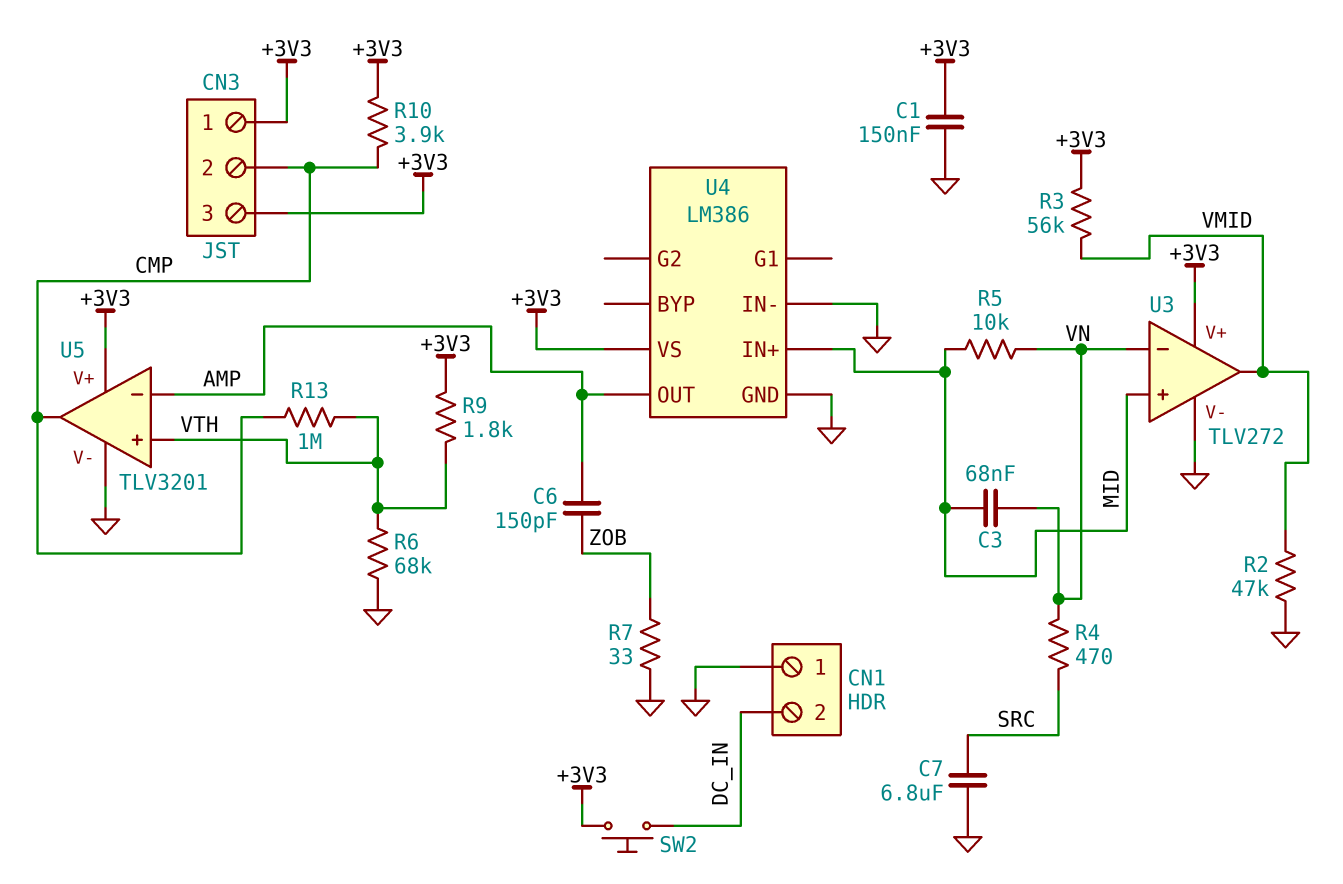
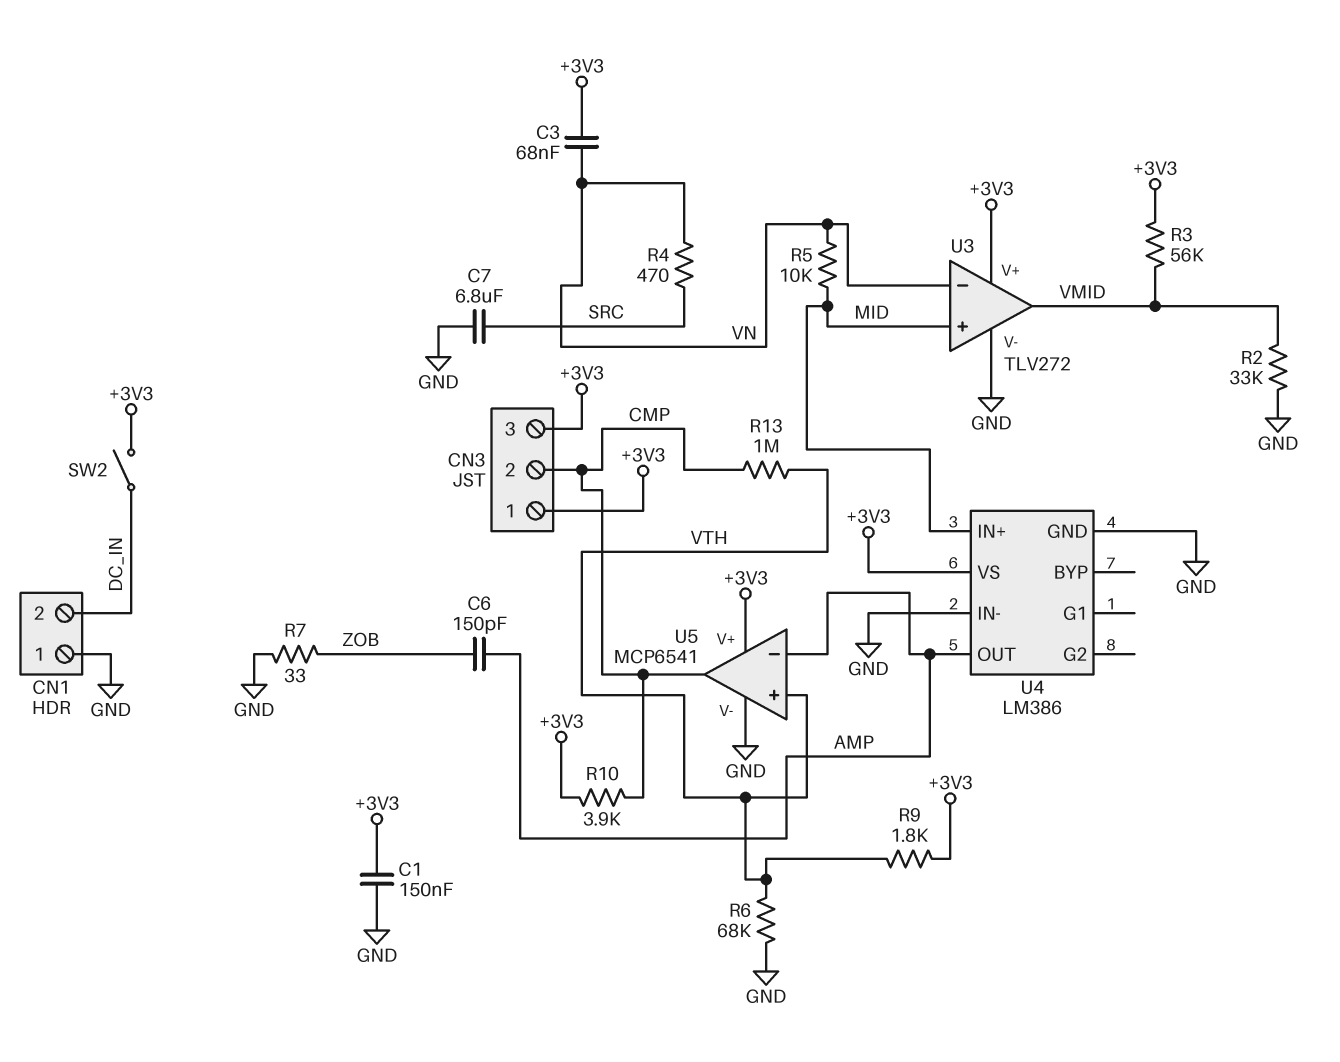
C3: 68nF (MID, VN) -> 68nF (+3V3, VN)
R2: 47k (GND, VMID) -> 33k (GND, VMID)
SW2: button (+3V3, DC_IN) -> switch (+3V3, DC_IN)
U5: TLV3201 -> MCP6541

